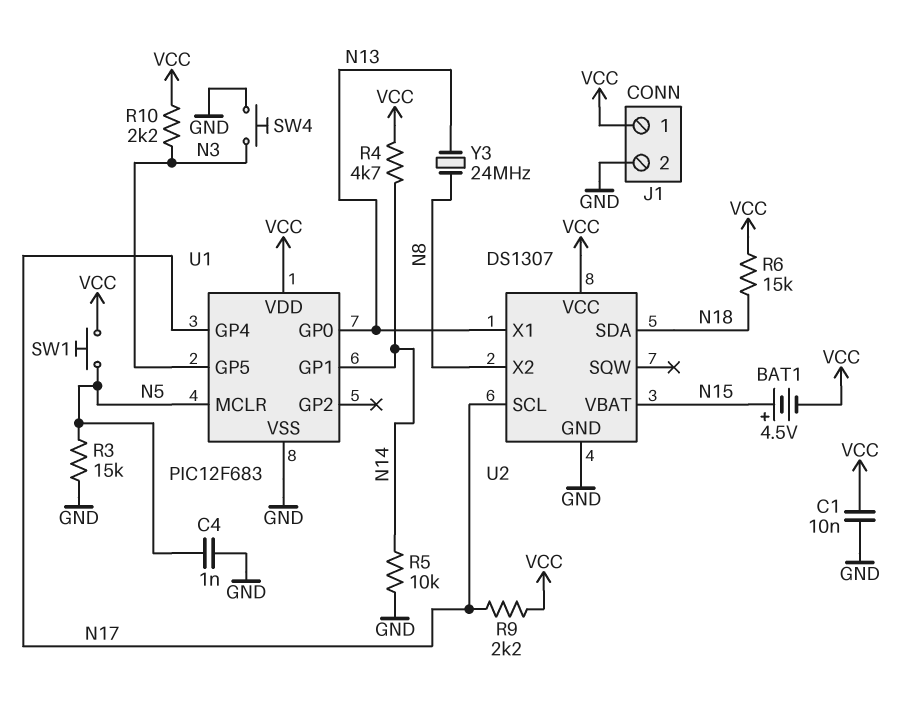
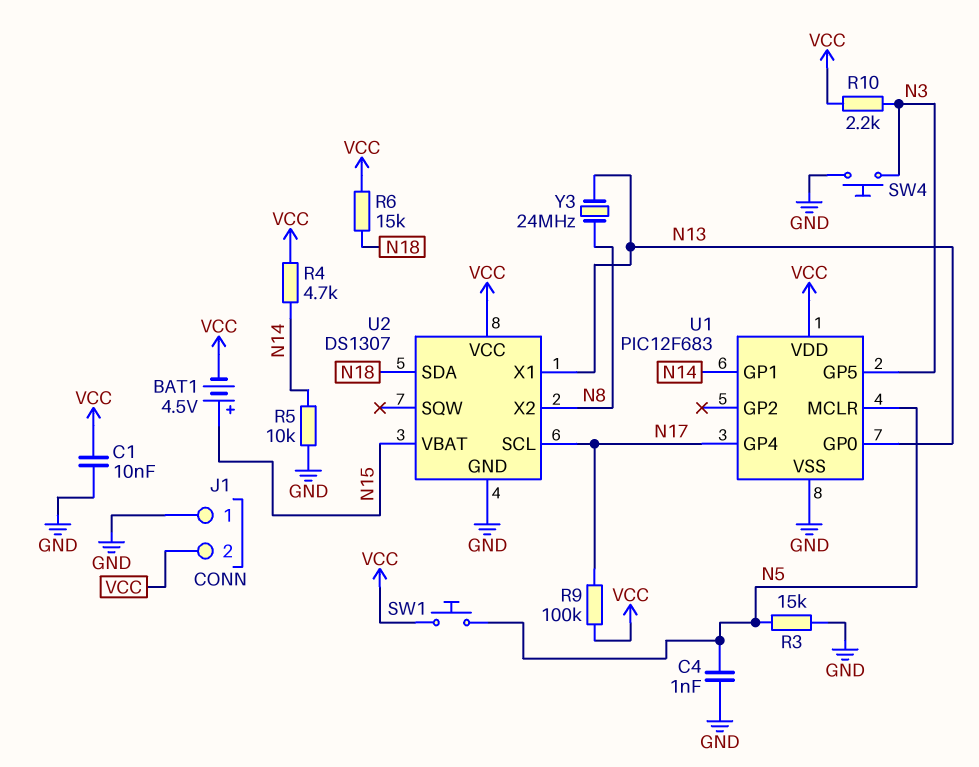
J1 pin 1: VCC -> GND
J1 pin 2: GND -> VCC
R9: 2.2k (N17, VCC) -> 100k (N17, VCC)

